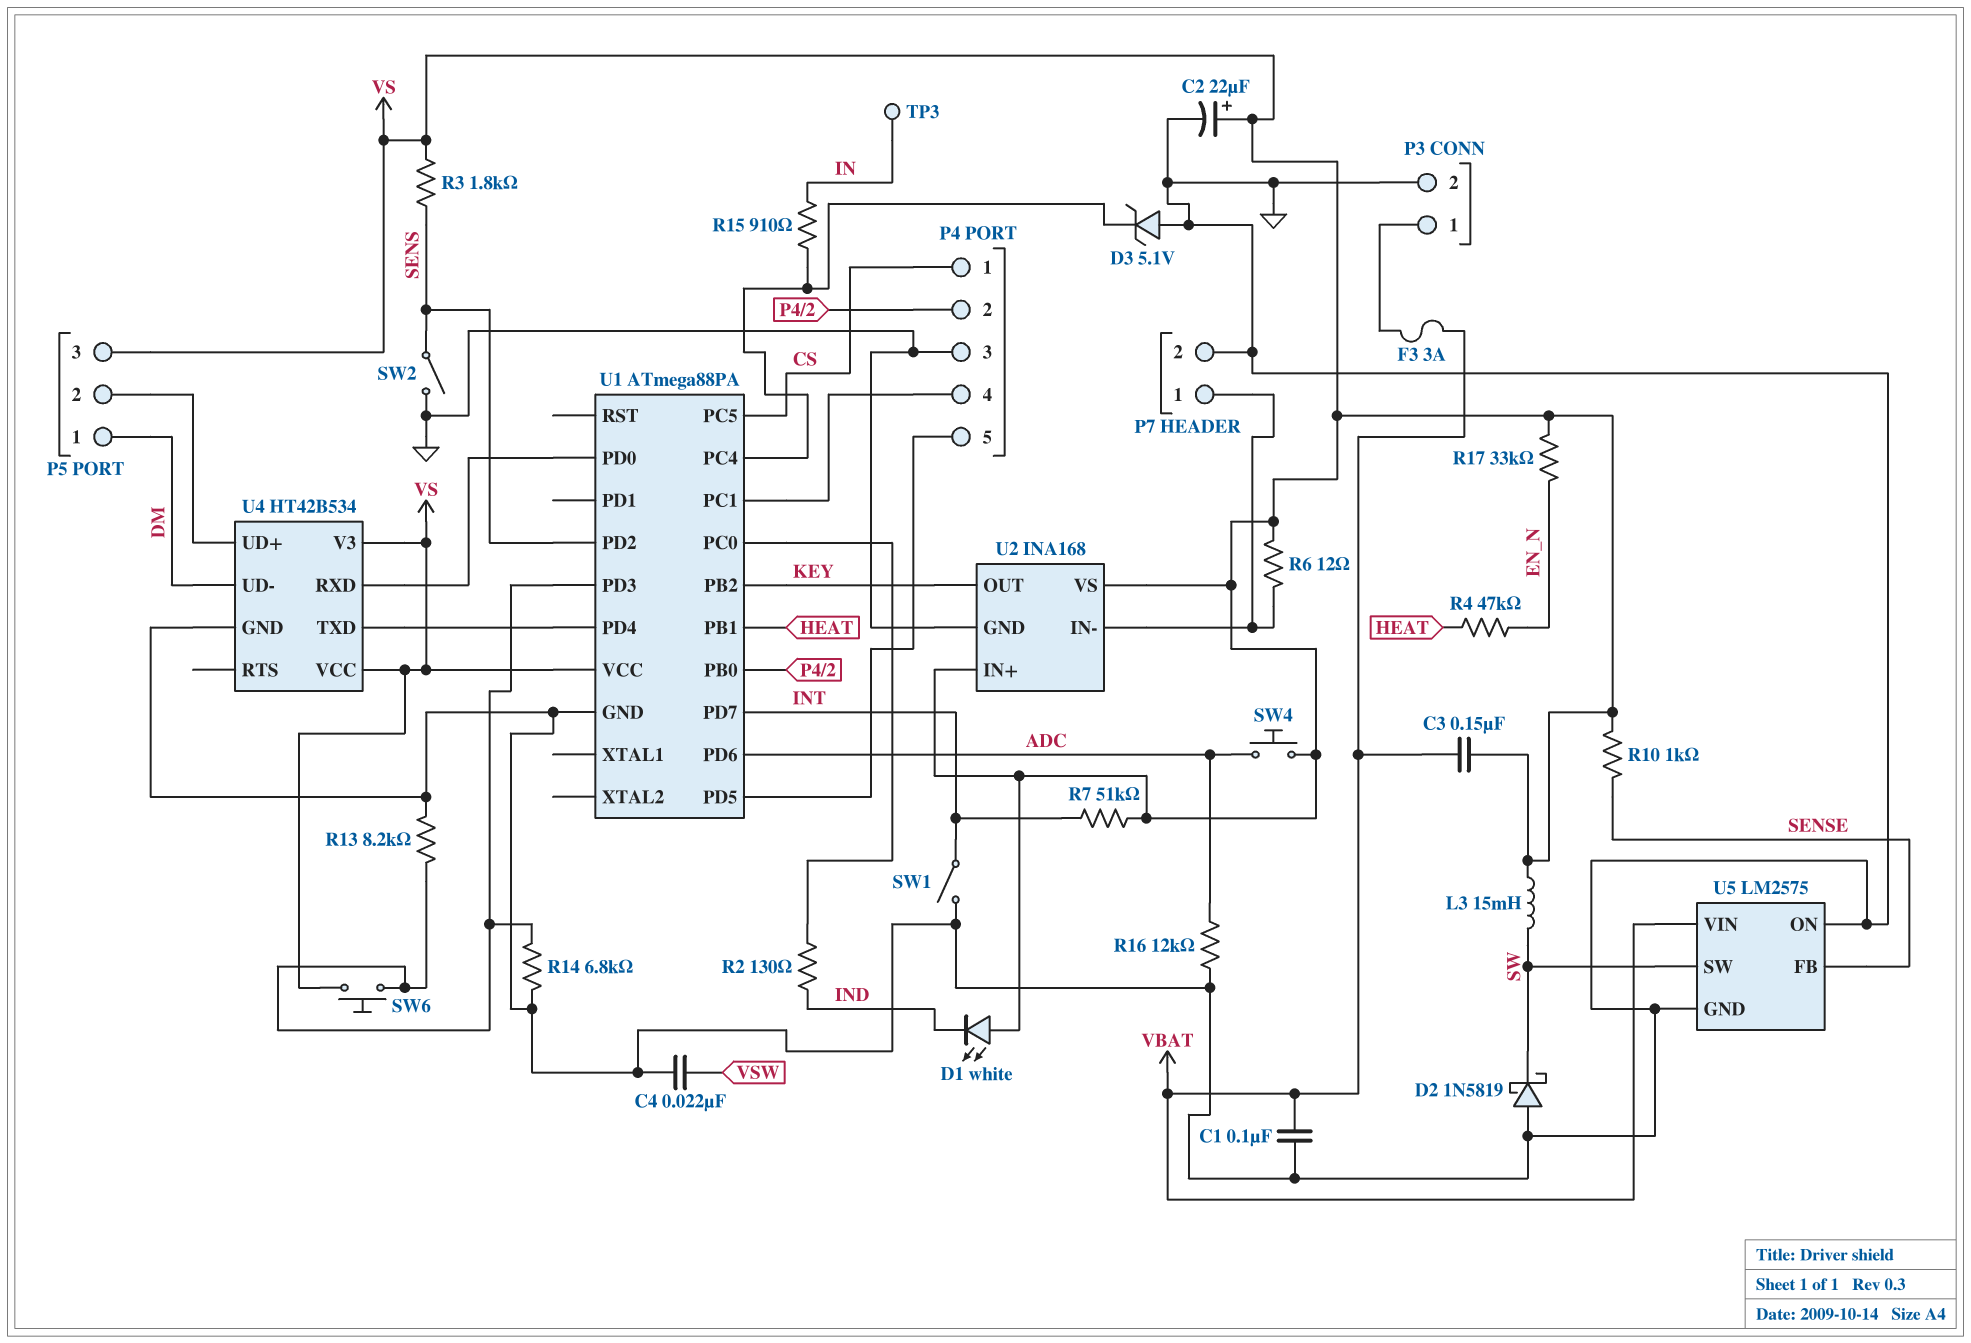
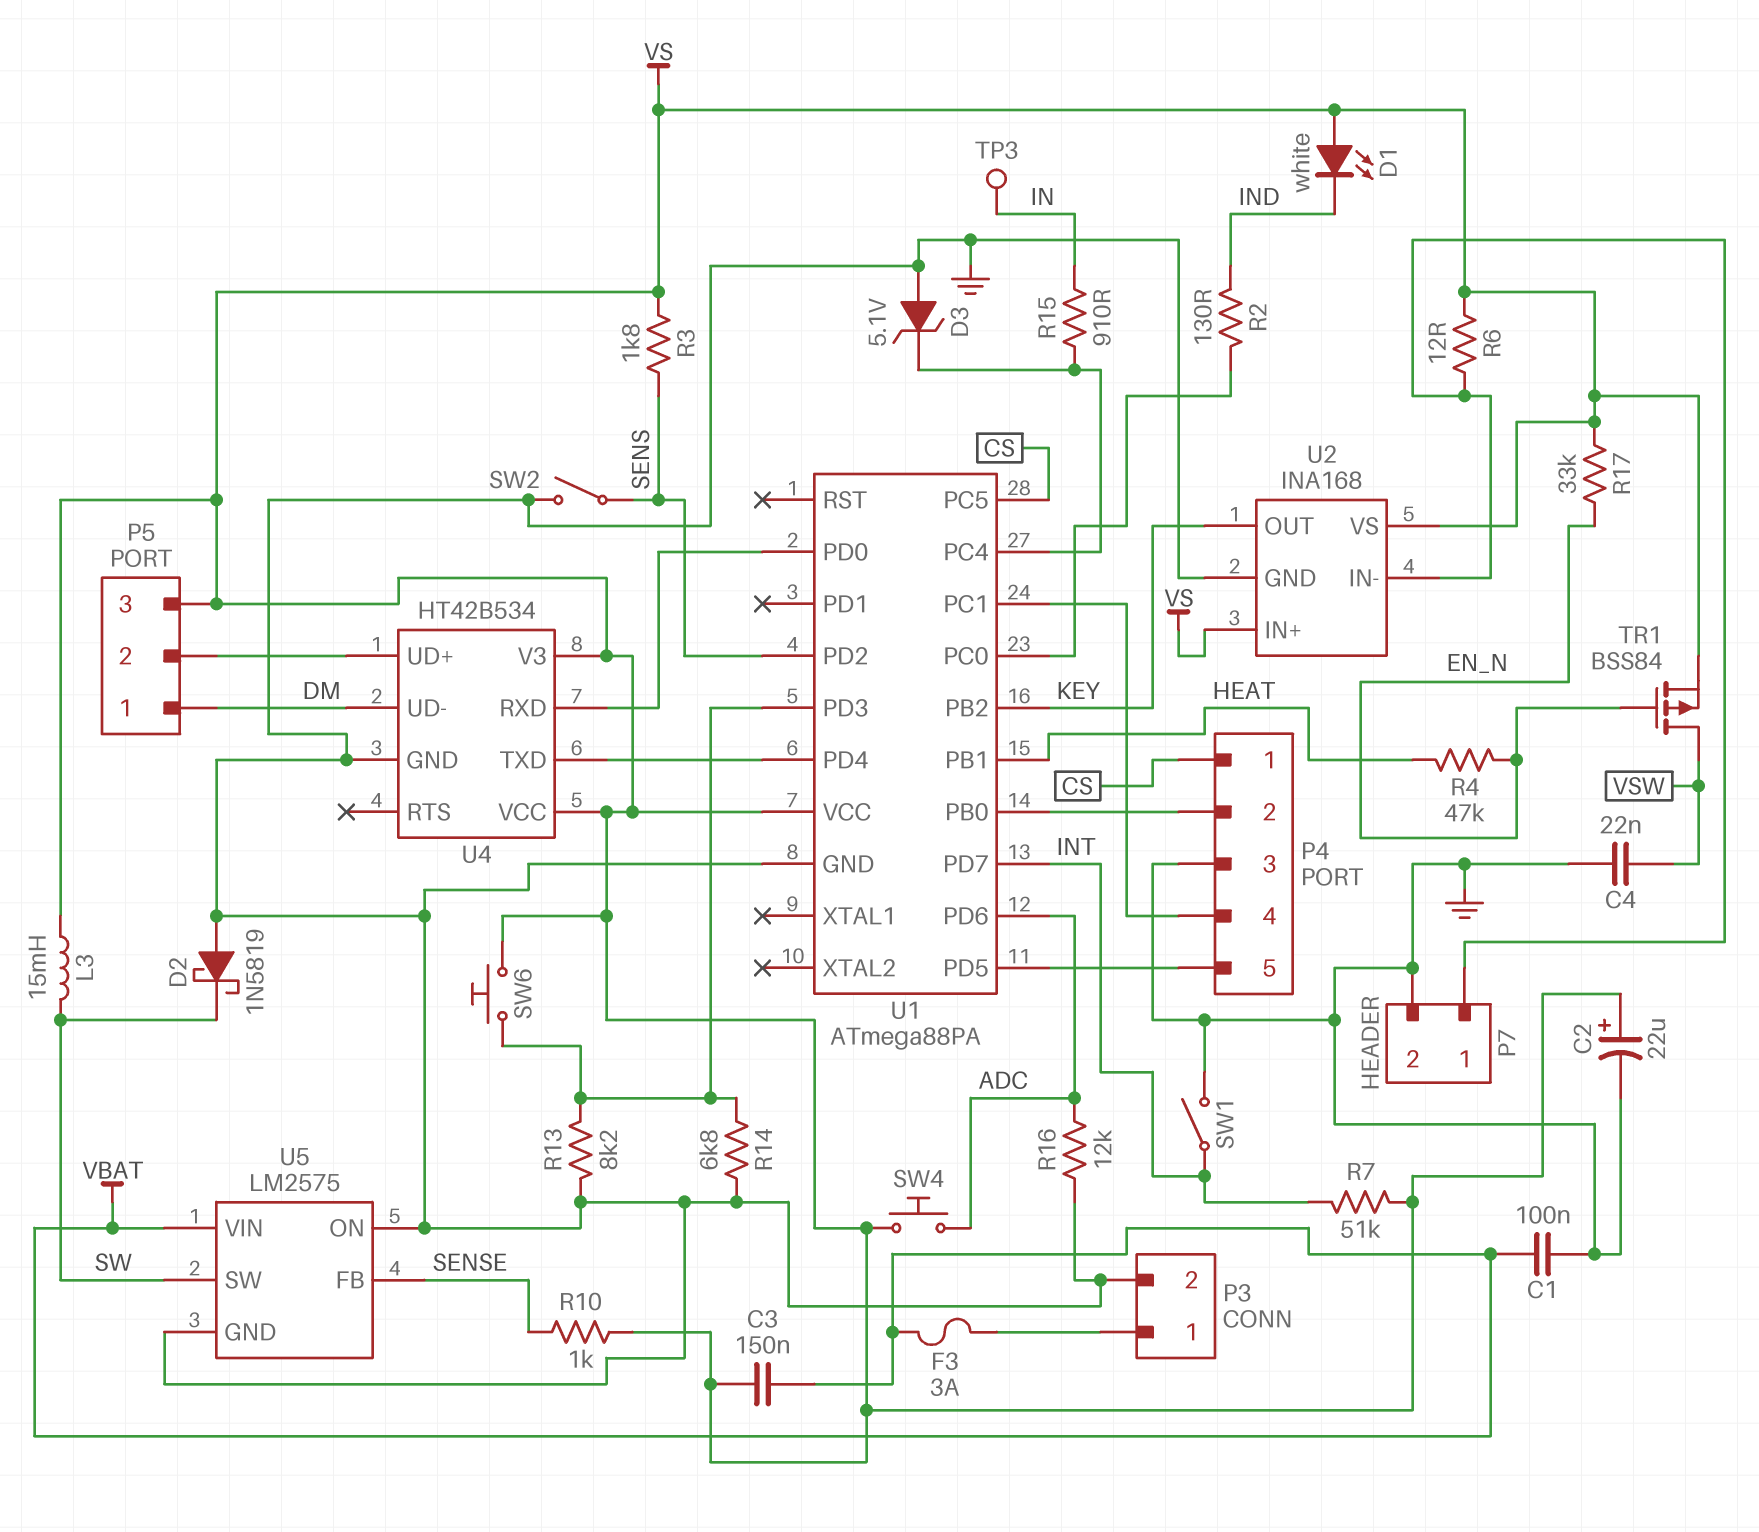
TR1: none -> PMOS BSS84 (G EN_N, D VSW, S VS)

